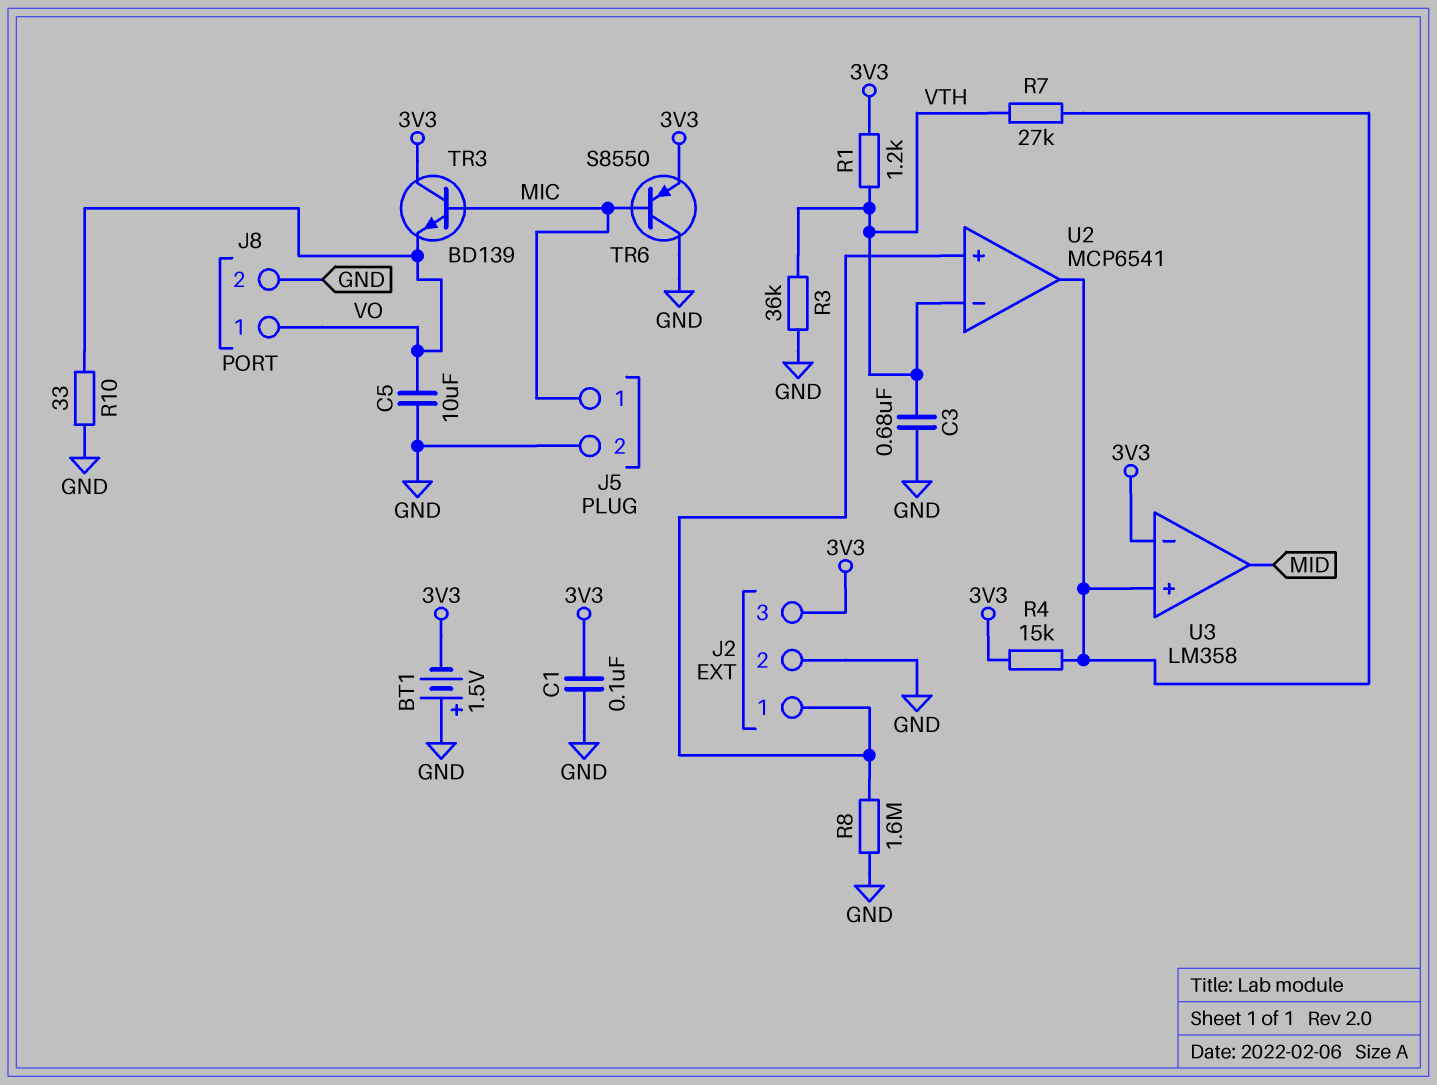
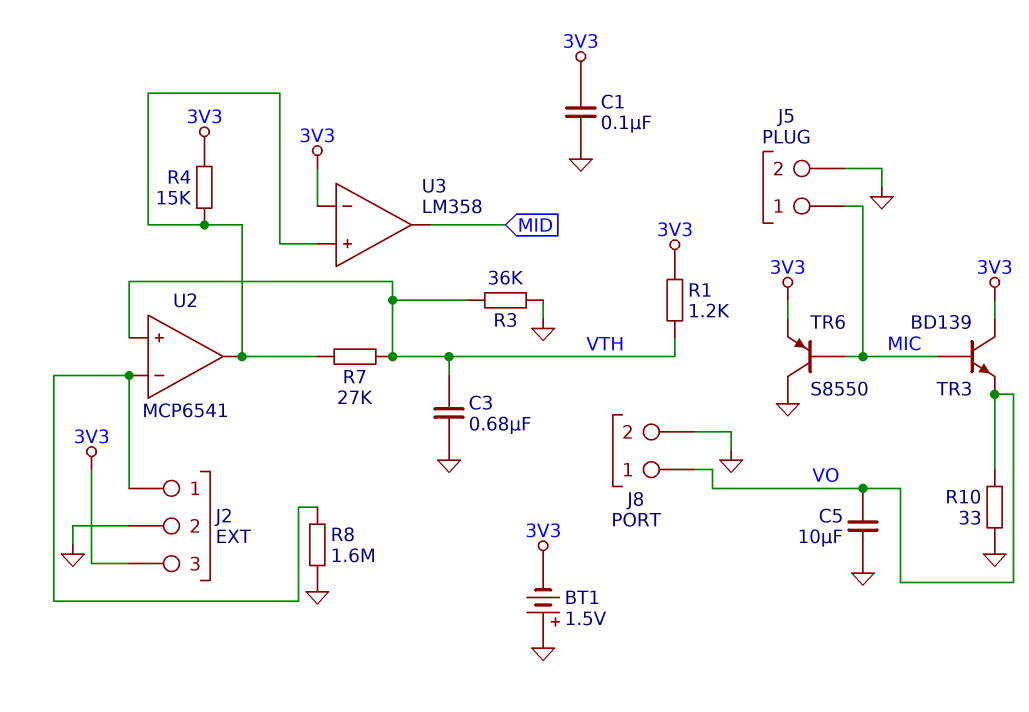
U2 pin in+: J2/1 -> VTH
U2 pin in-: VTH -> J2/1

